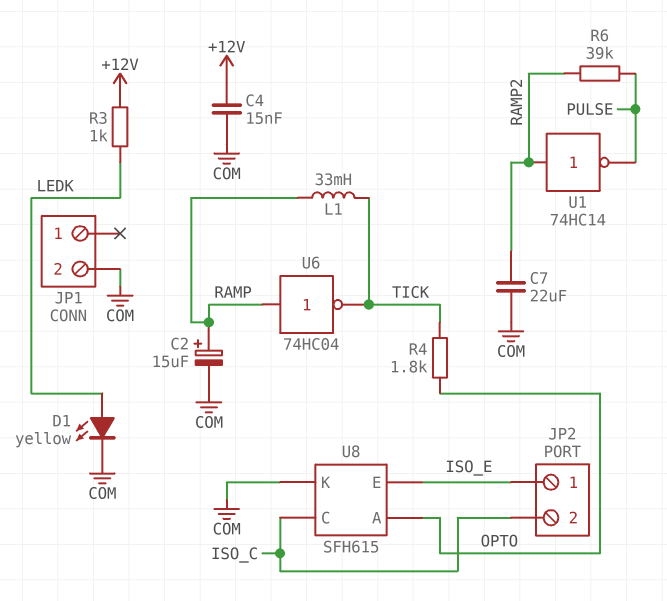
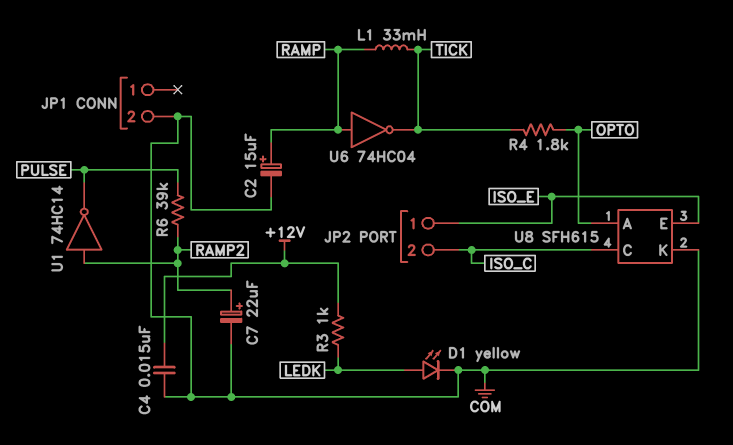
C7: 22uF (COM, RAMP2) -> 22uF (plus RAMP2, minus COM)

